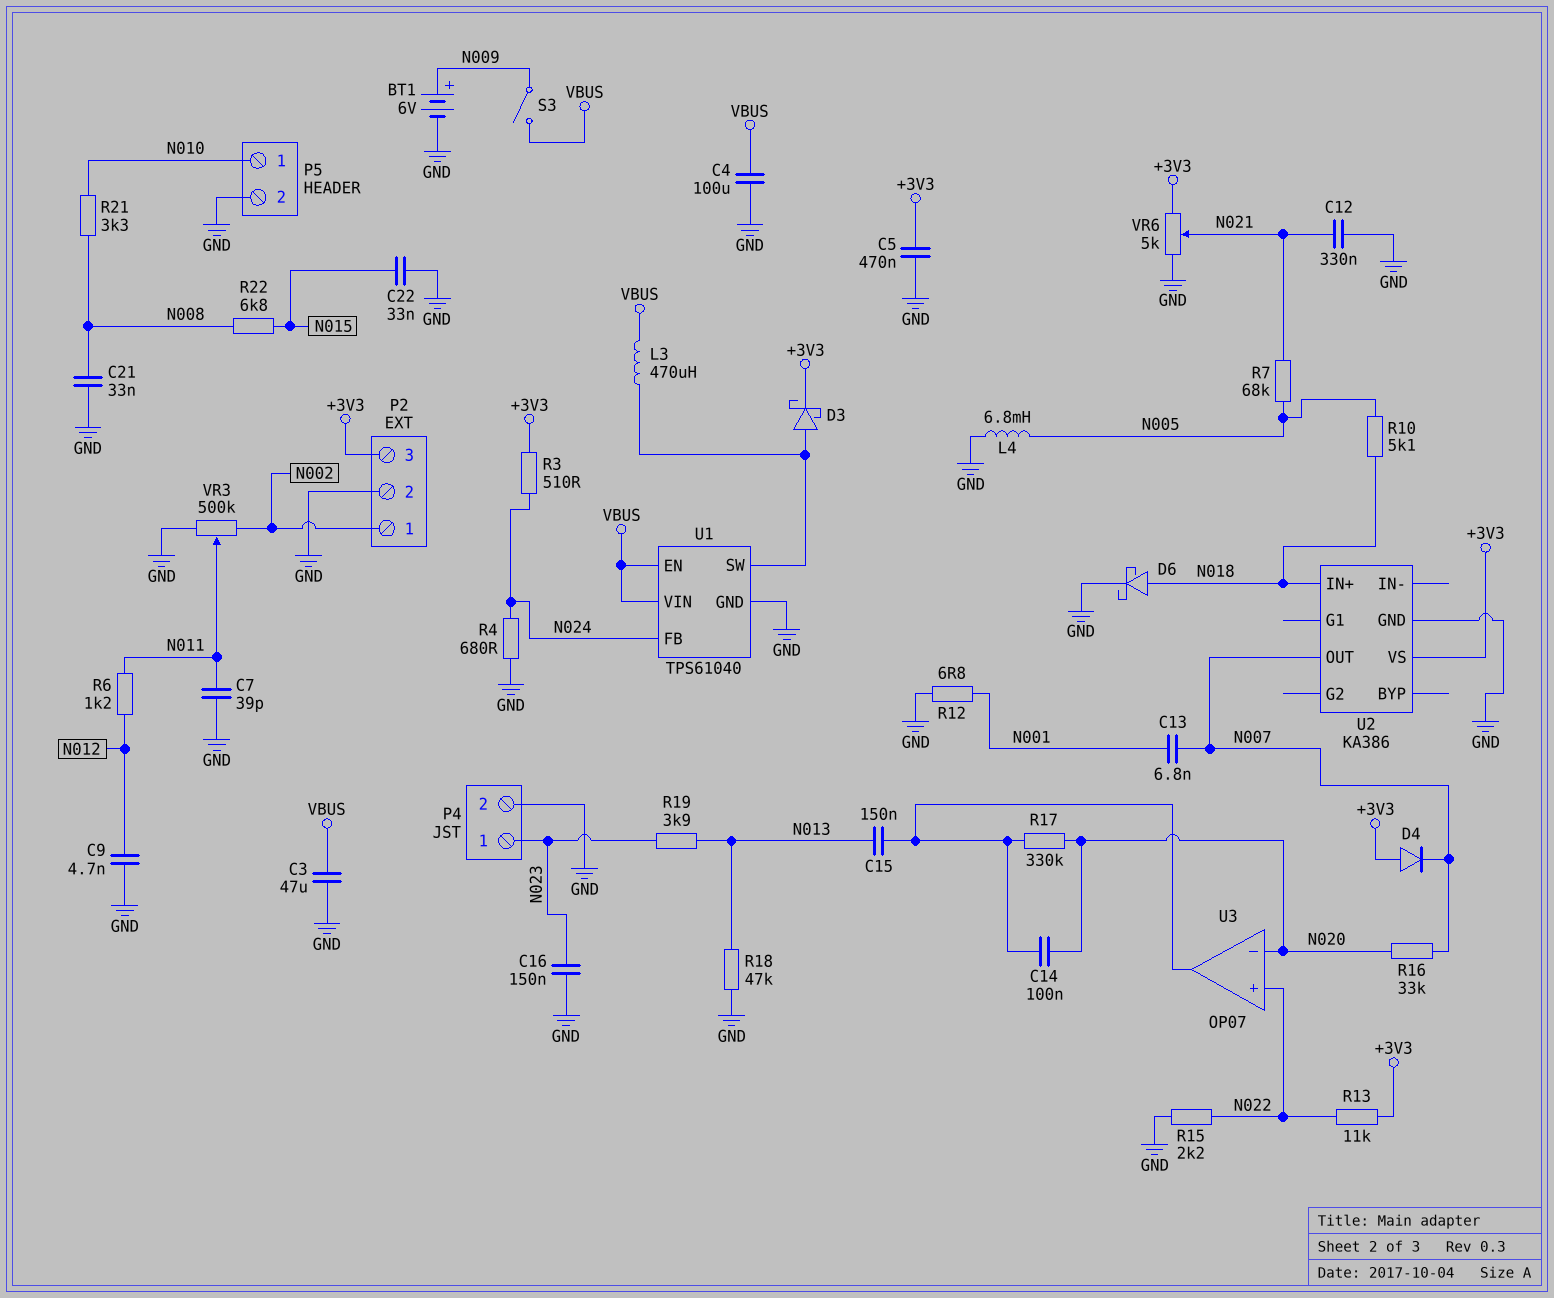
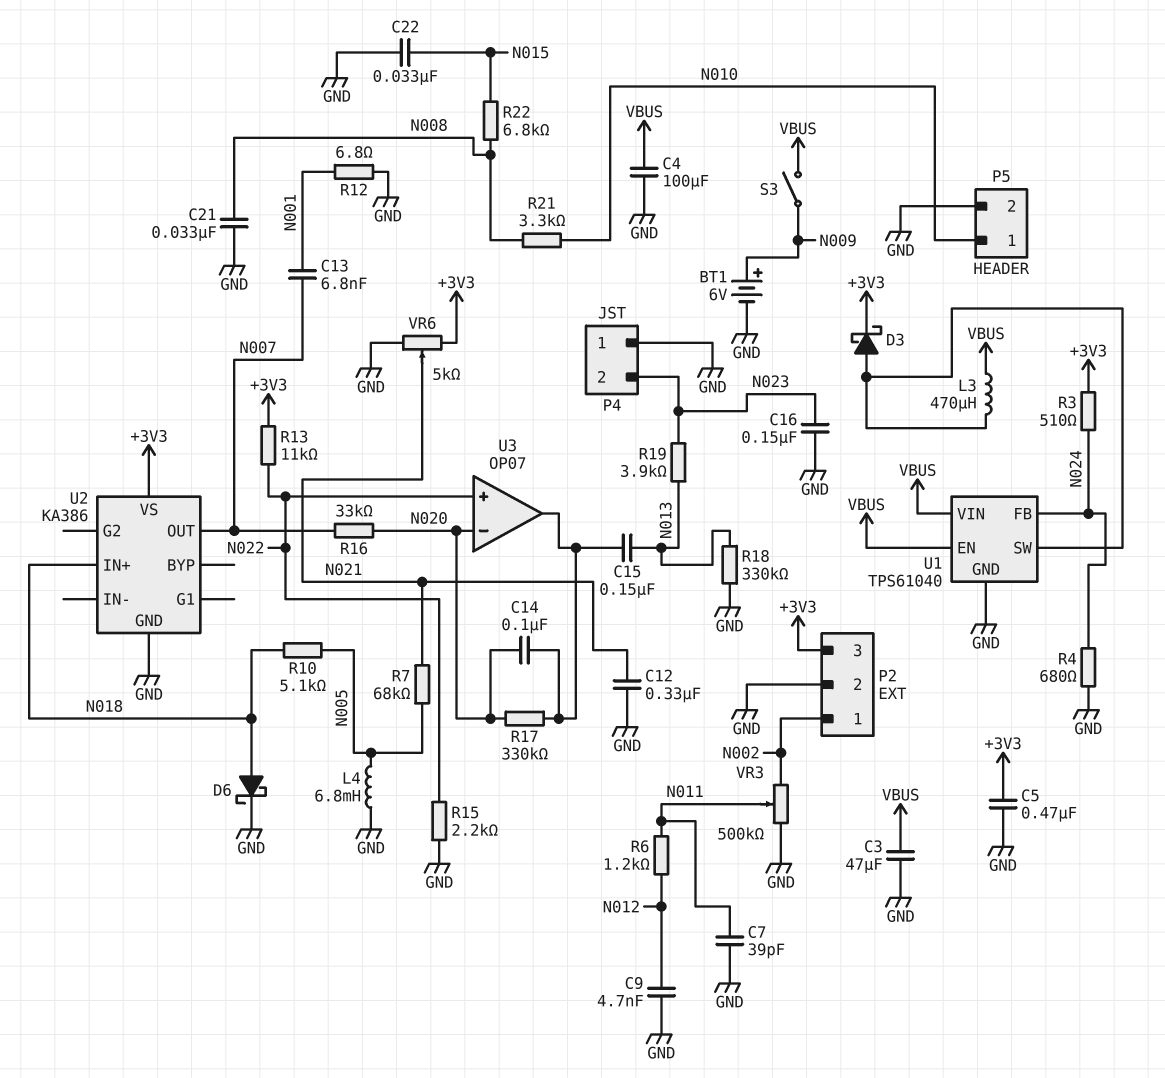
D4: diode (A +3V3, K N007) -> none
P4 pin 1: N023 -> GND
P4 pin 2: GND -> N023
R18: 47k (GND, N013) -> 330k (GND, N013)

